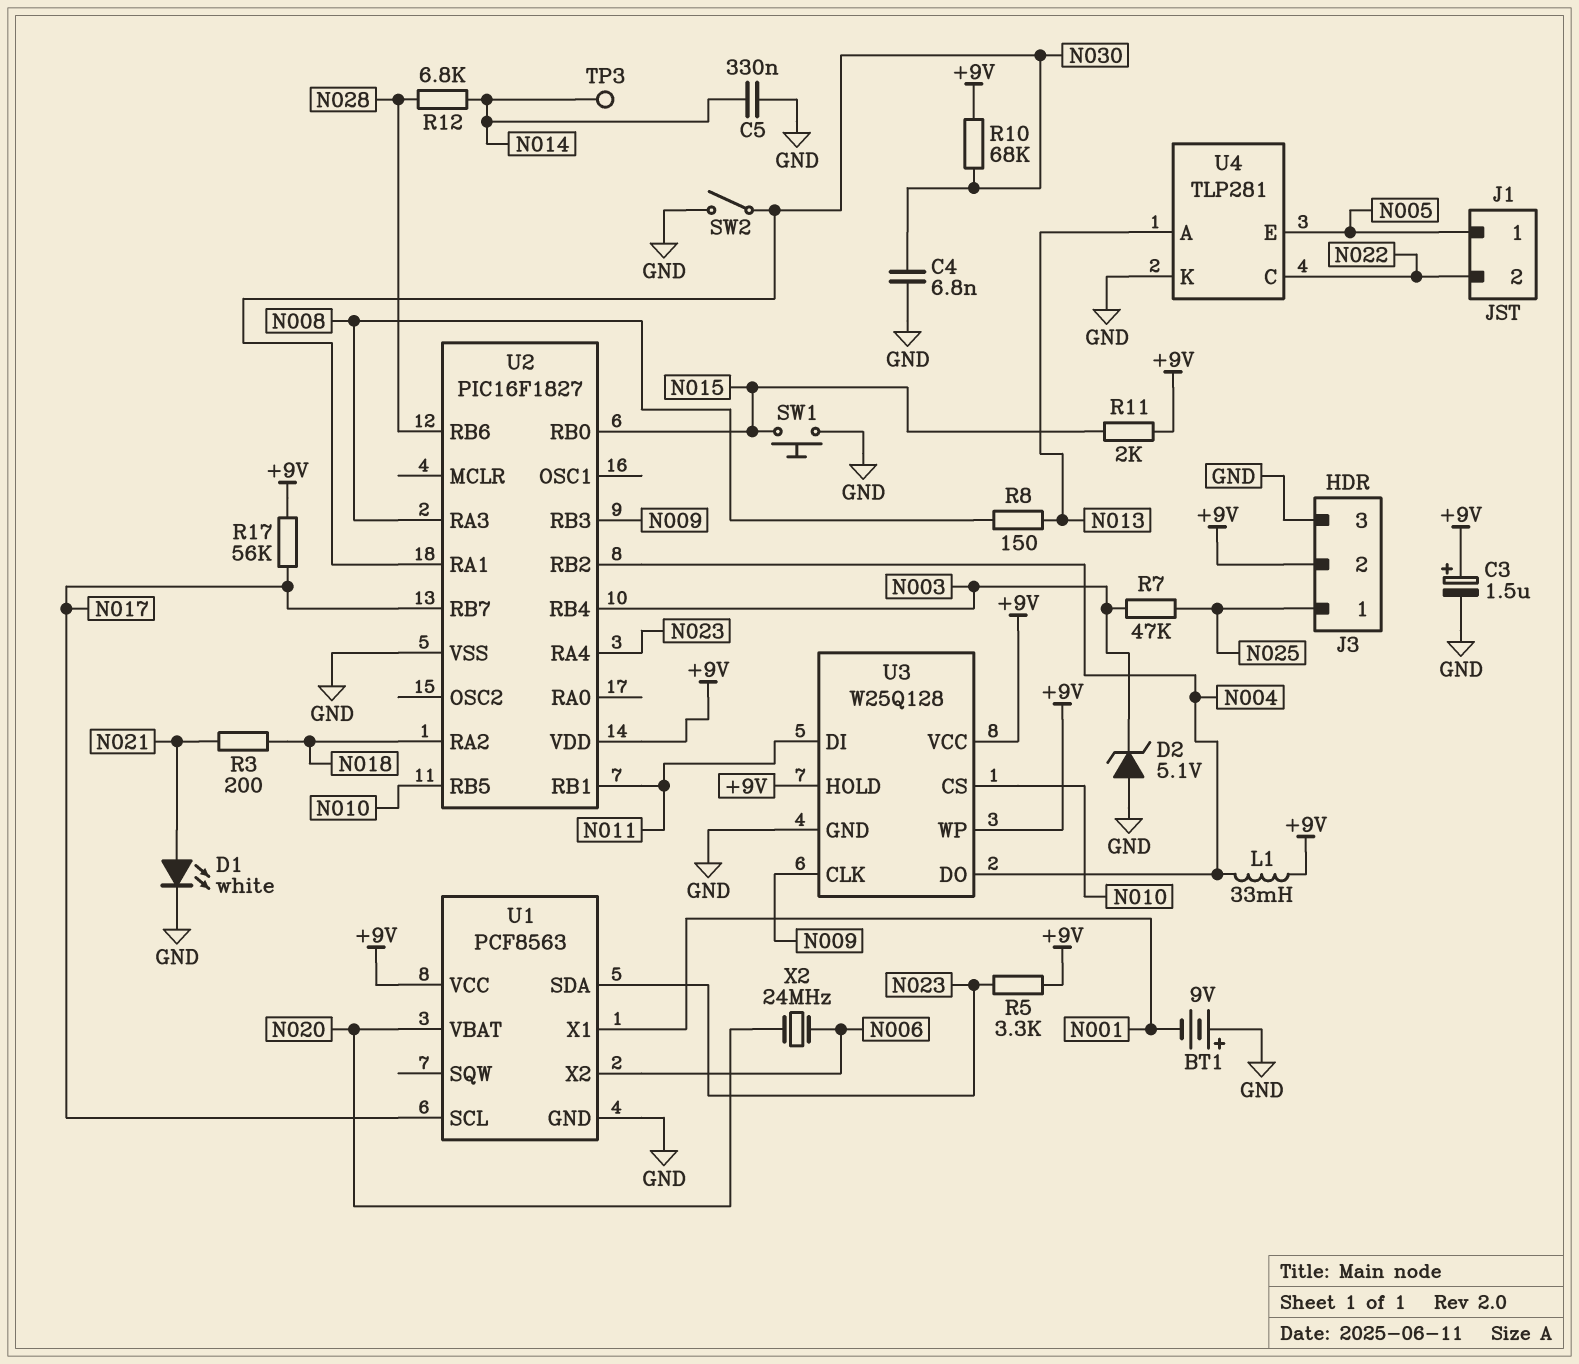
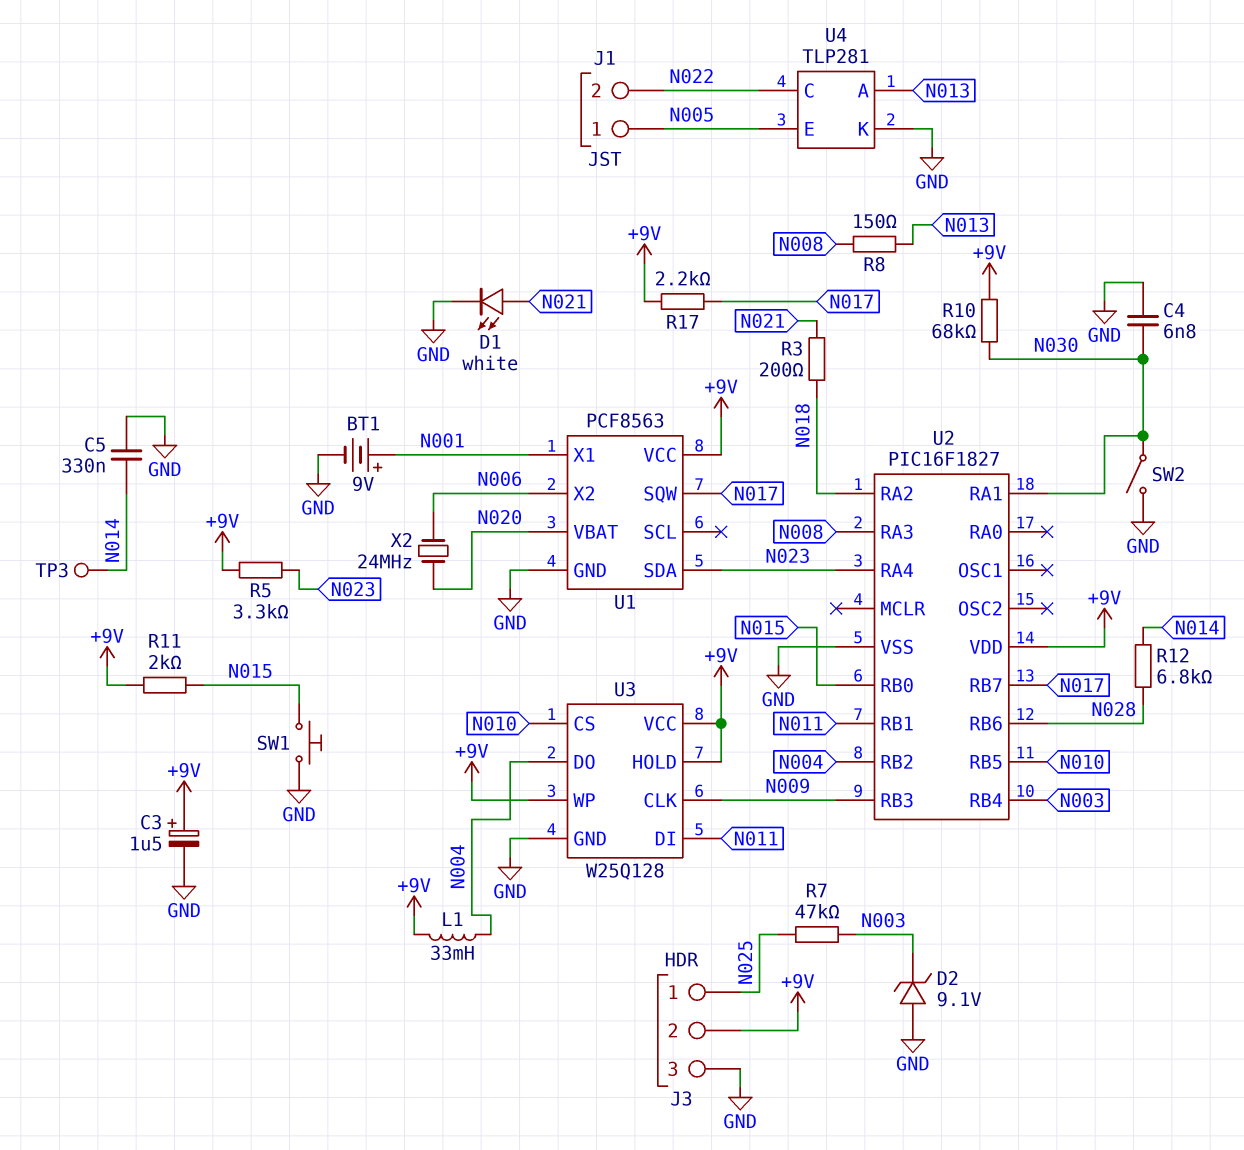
BT1: 9V (plus GND, minus N001) -> 9V (plus N001, minus GND)
D2: zener 5.1V (A GND, K N003) -> zener 9.1V (A GND, K N003)
R17: 56k (+9V, N017) -> 2.2k (+9V, N017)
U1 pin SCL: N017 -> none
U1 pin SQW: none -> N017

